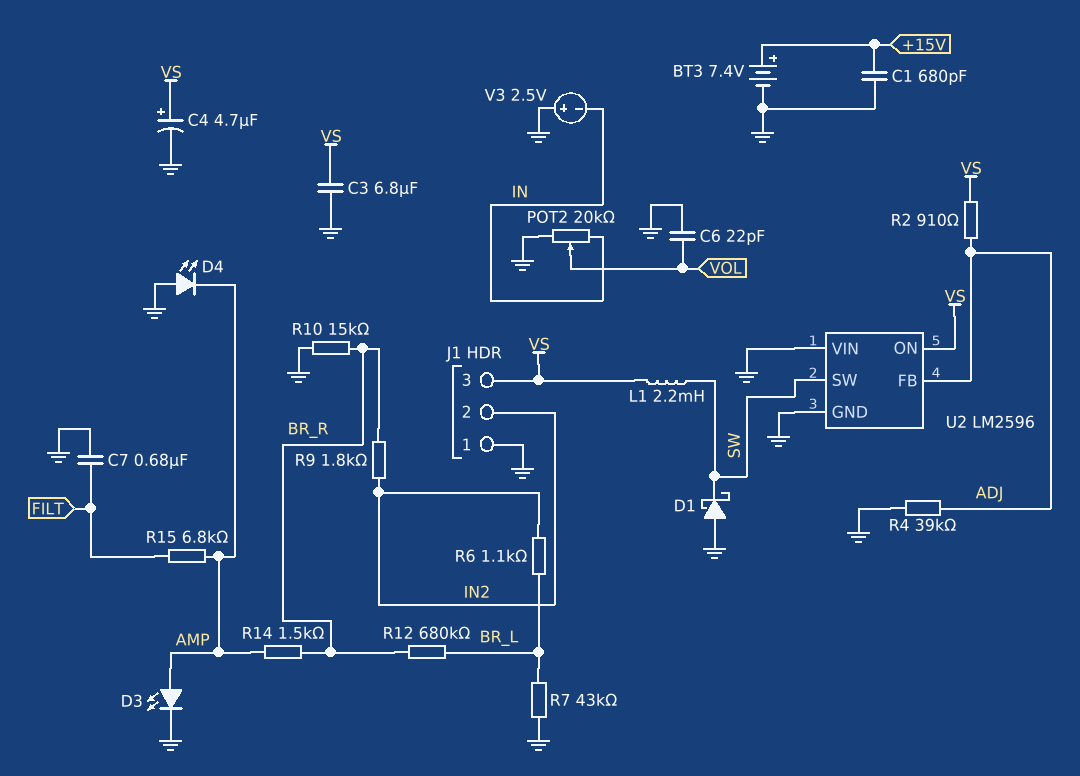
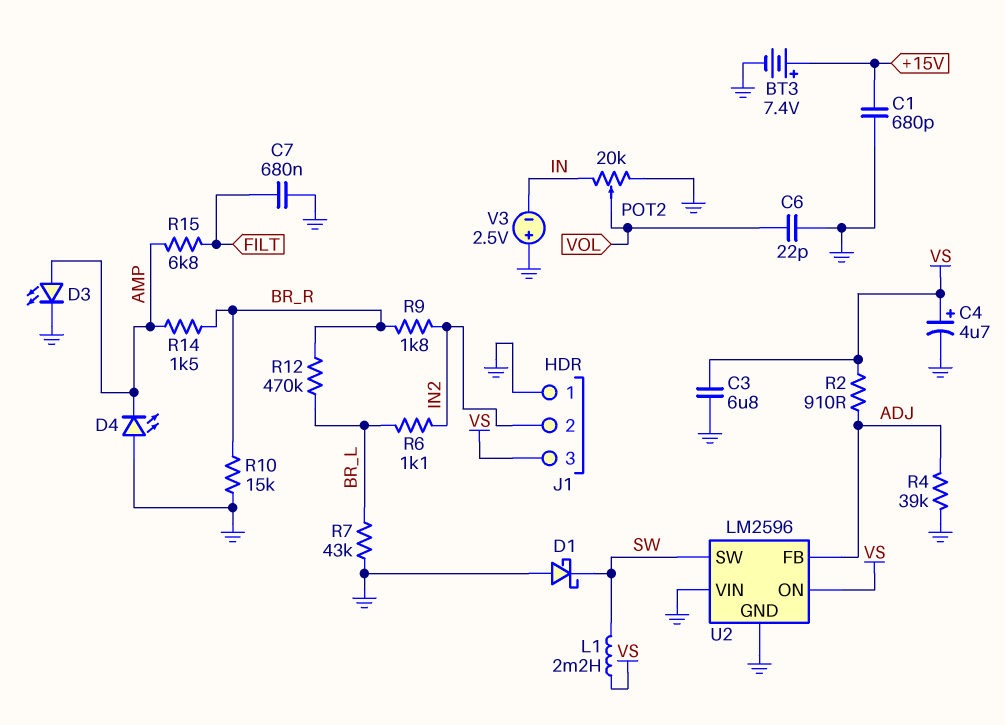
R12: 680k (BR_L, BR_R) -> 470k (BR_L, BR_R)

